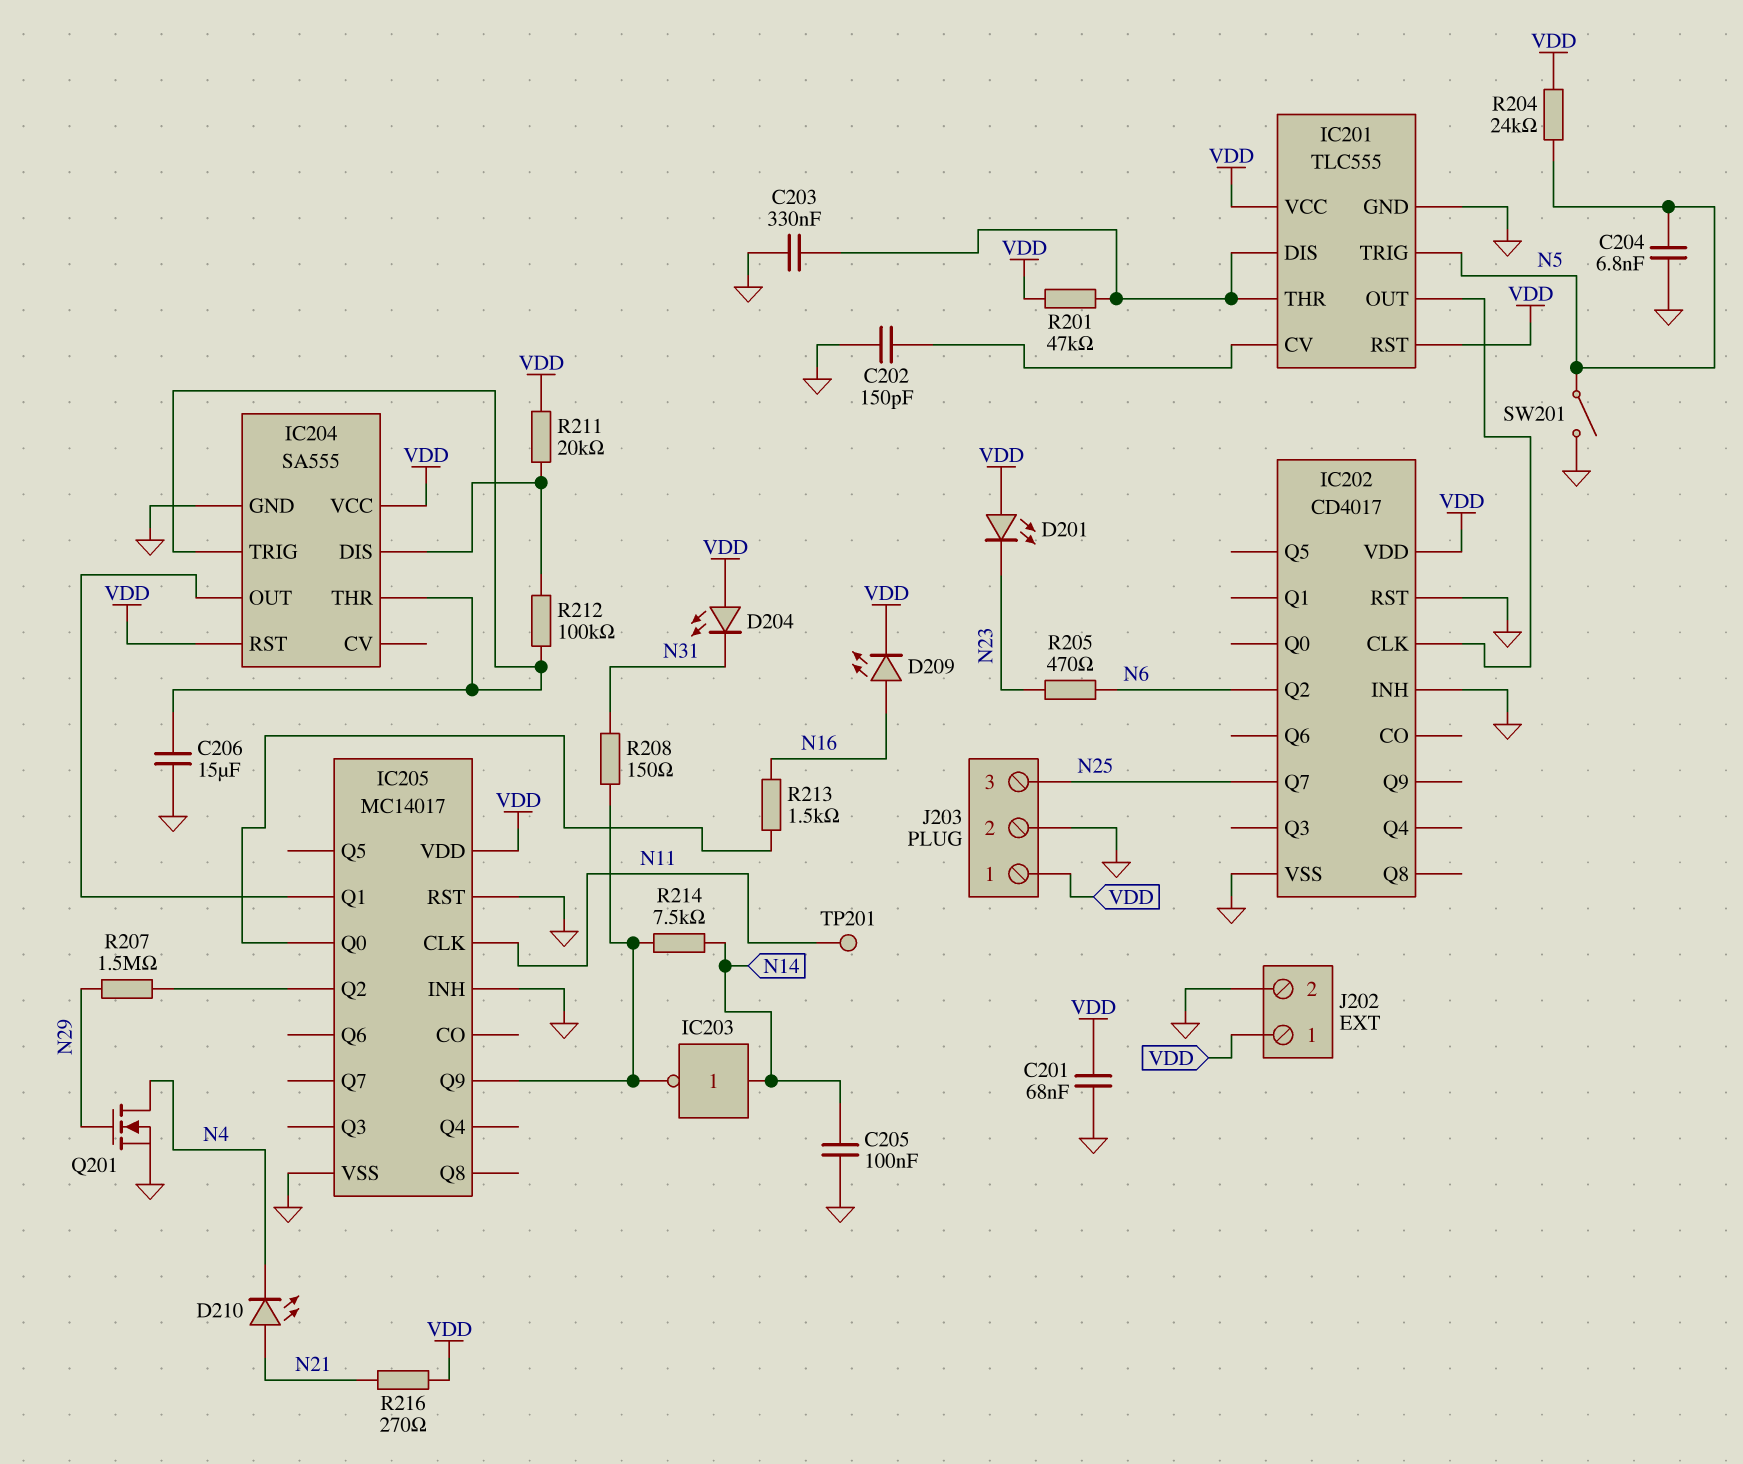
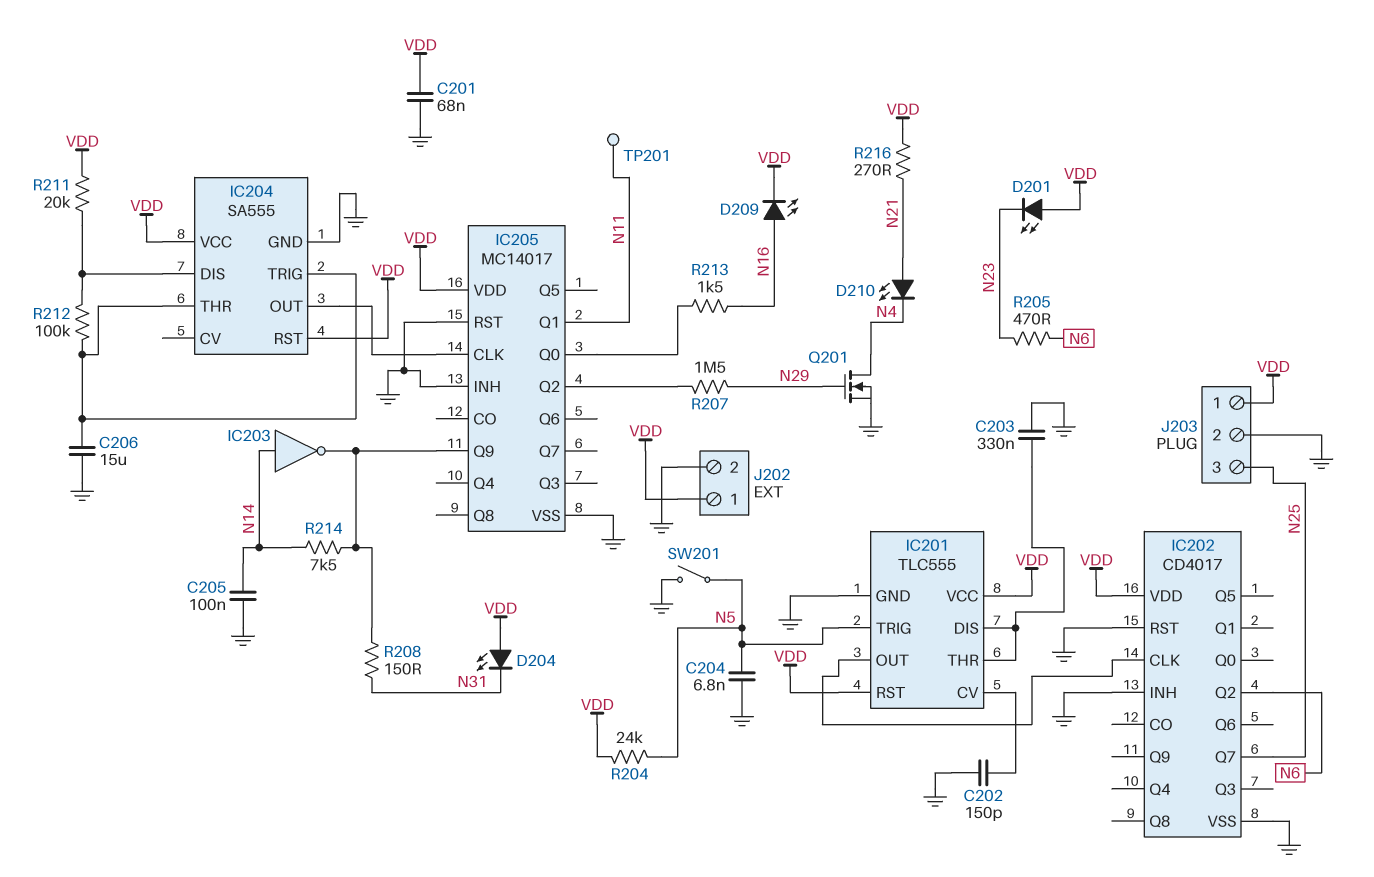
IC205 pin CLK: N11 -> IC204/OUT
IC205 pin Q1: IC204/OUT -> N11
R201: 47k (IC201/DIS, VDD) -> none

